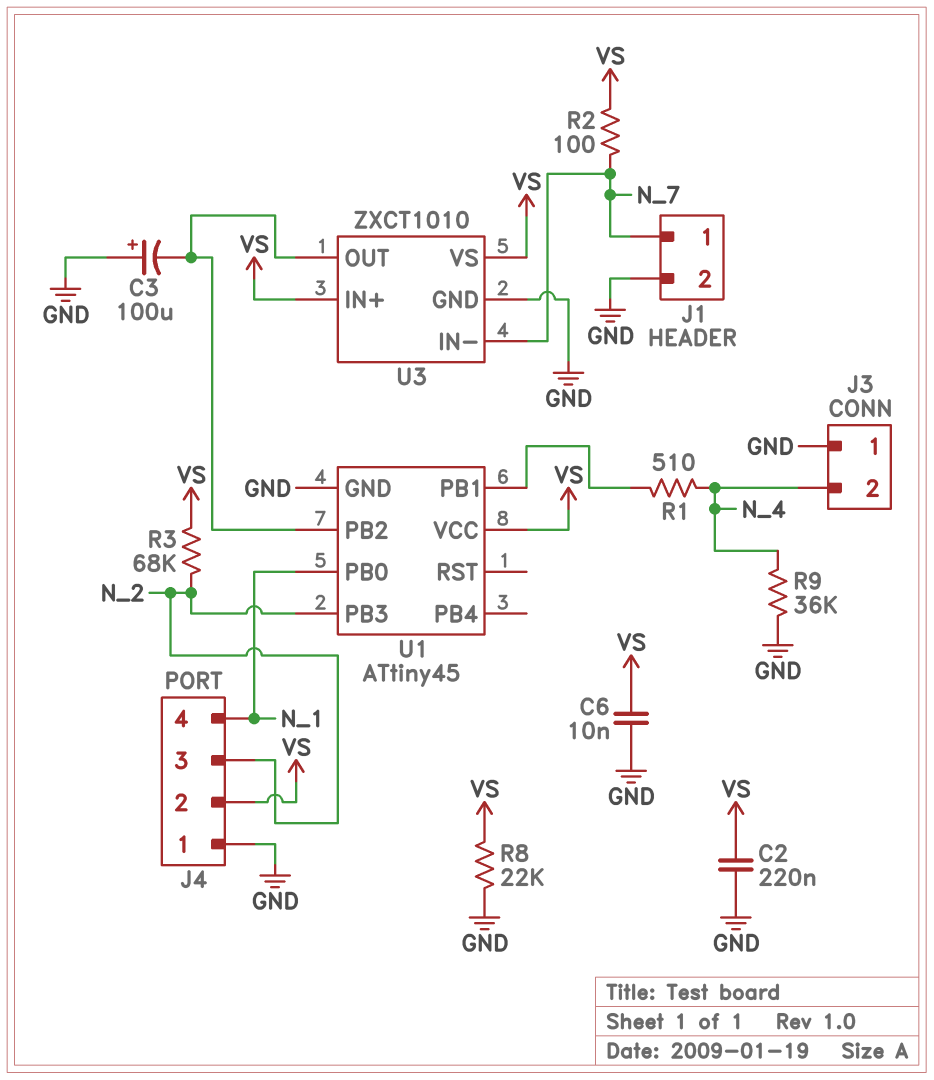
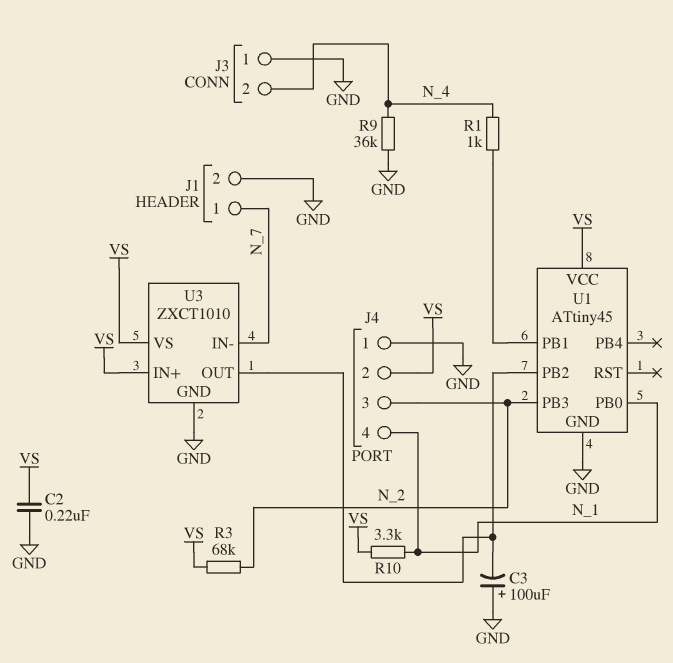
C6: 10nF (GND, VS) -> none
R1: 510 (N_4, U1/PB1) -> 1k (N_4, U1/PB1)
R2: 100 (N_7, VS) -> none
R8: 22k (GND, VS) -> none
R10: none -> 3.3k (N_1, VS)

